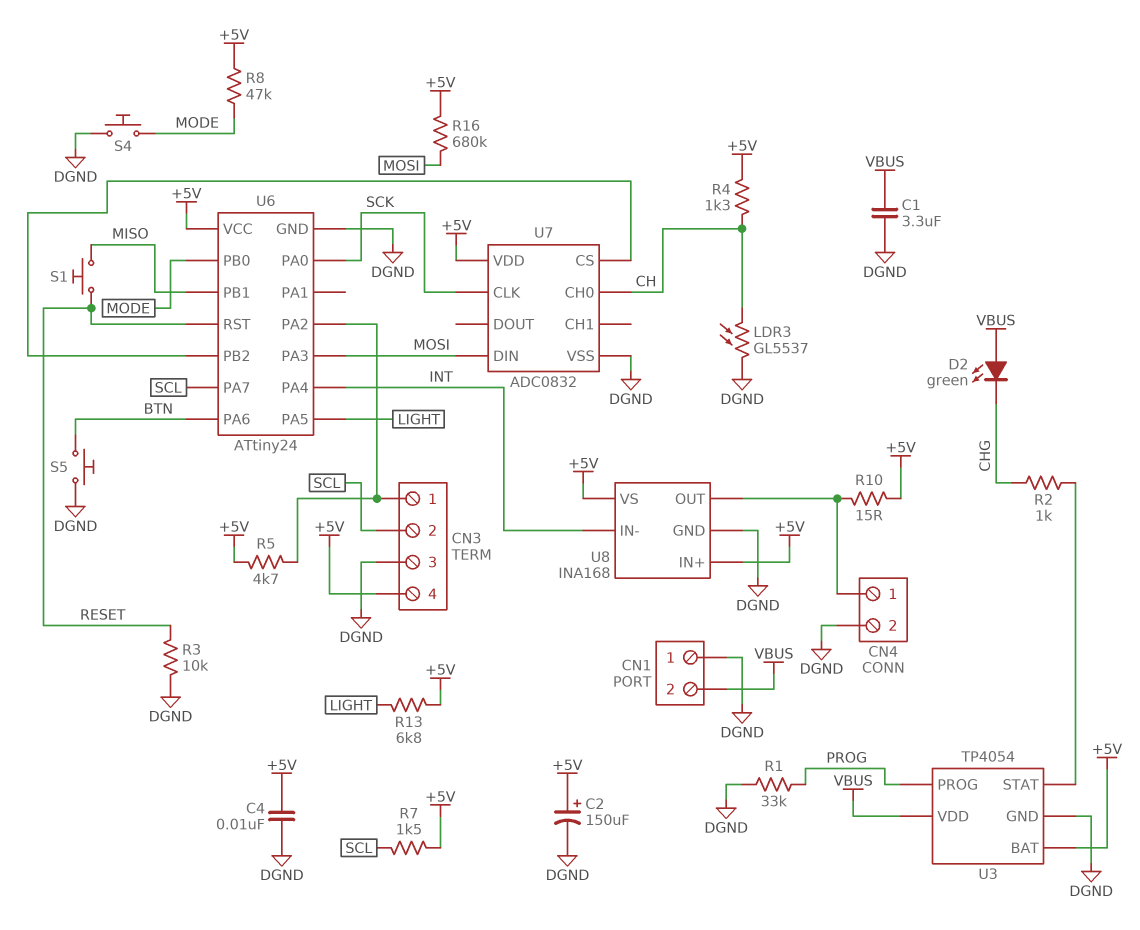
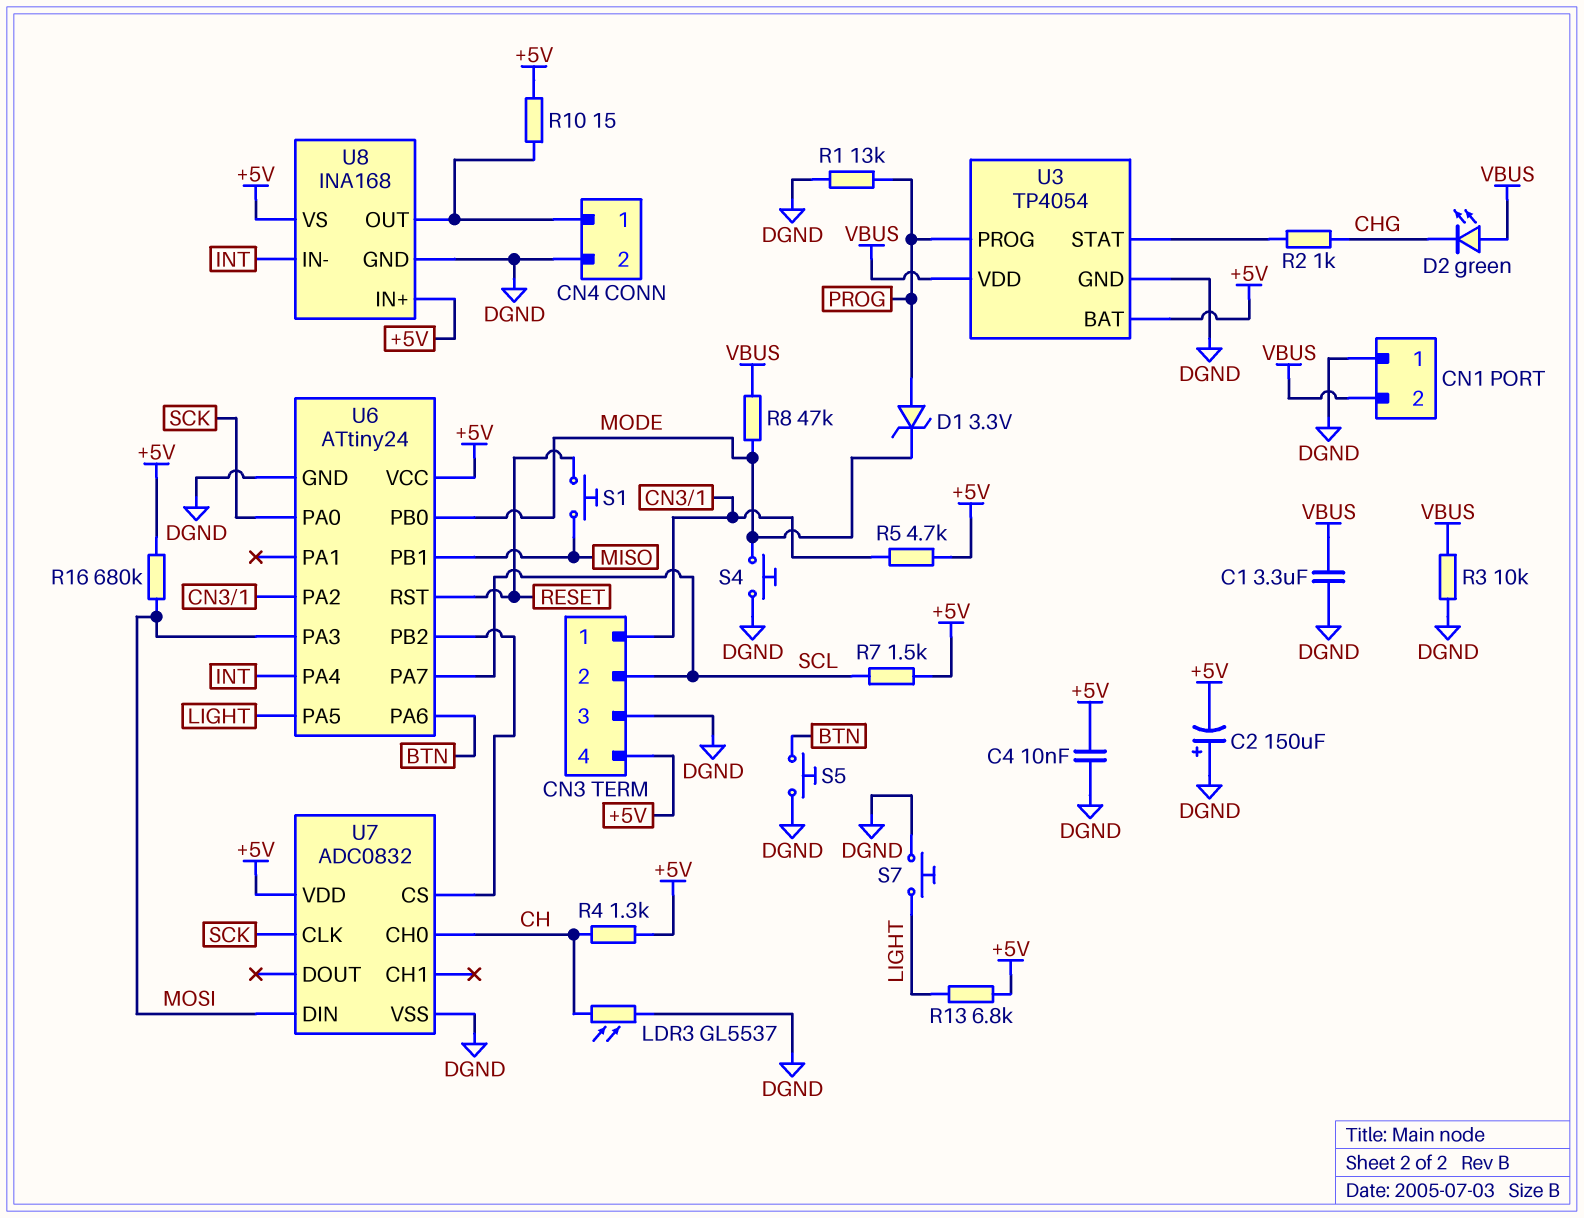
C2: 150uF (plus +5V, minus DGND) -> 150uF (plus DGND, minus +5V)
D1: none -> zener 3.3V (A PROG, K MODE)
R1: 33k (DGND, PROG) -> 13k (DGND, PROG)
R3: 10k (DGND, RESET) -> 10k (DGND, VBUS)
R8: 47k (+5V, MODE) -> 47k (MODE, VBUS)
S7: none -> button (DGND, LIGHT)

